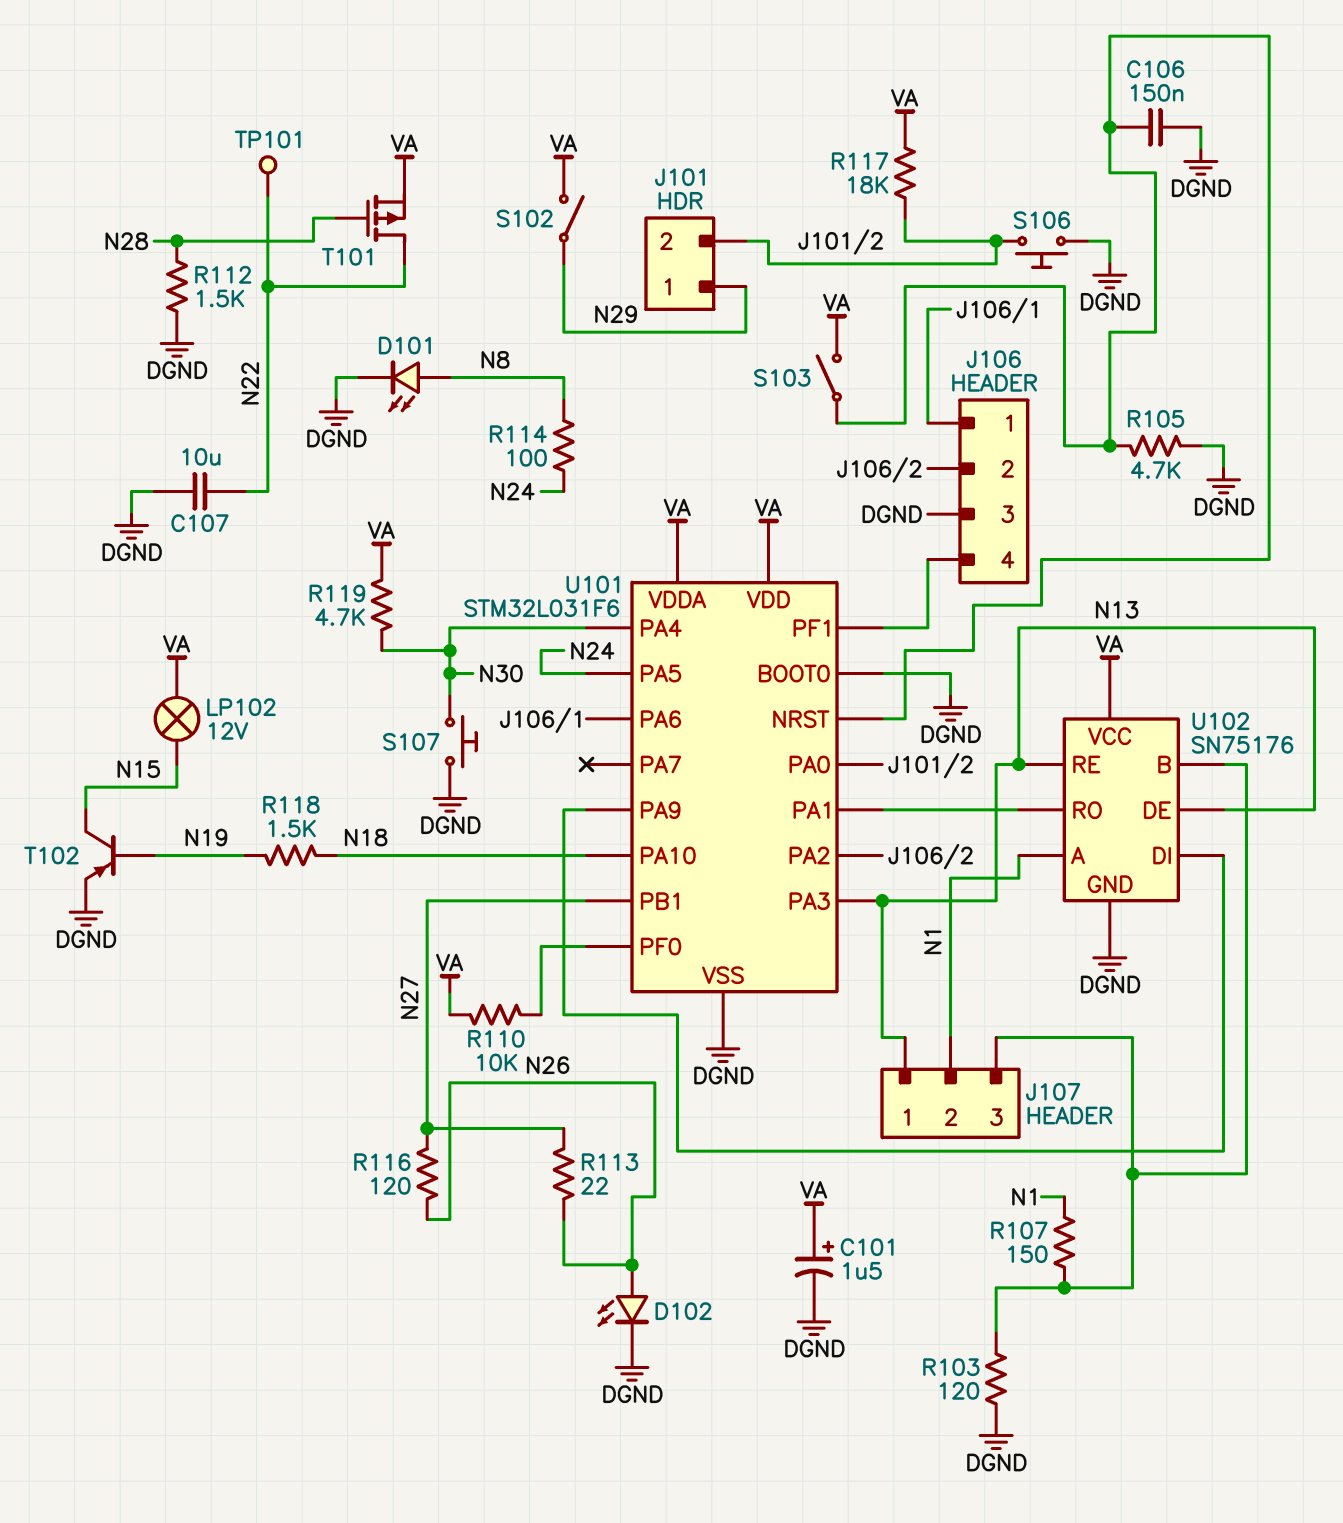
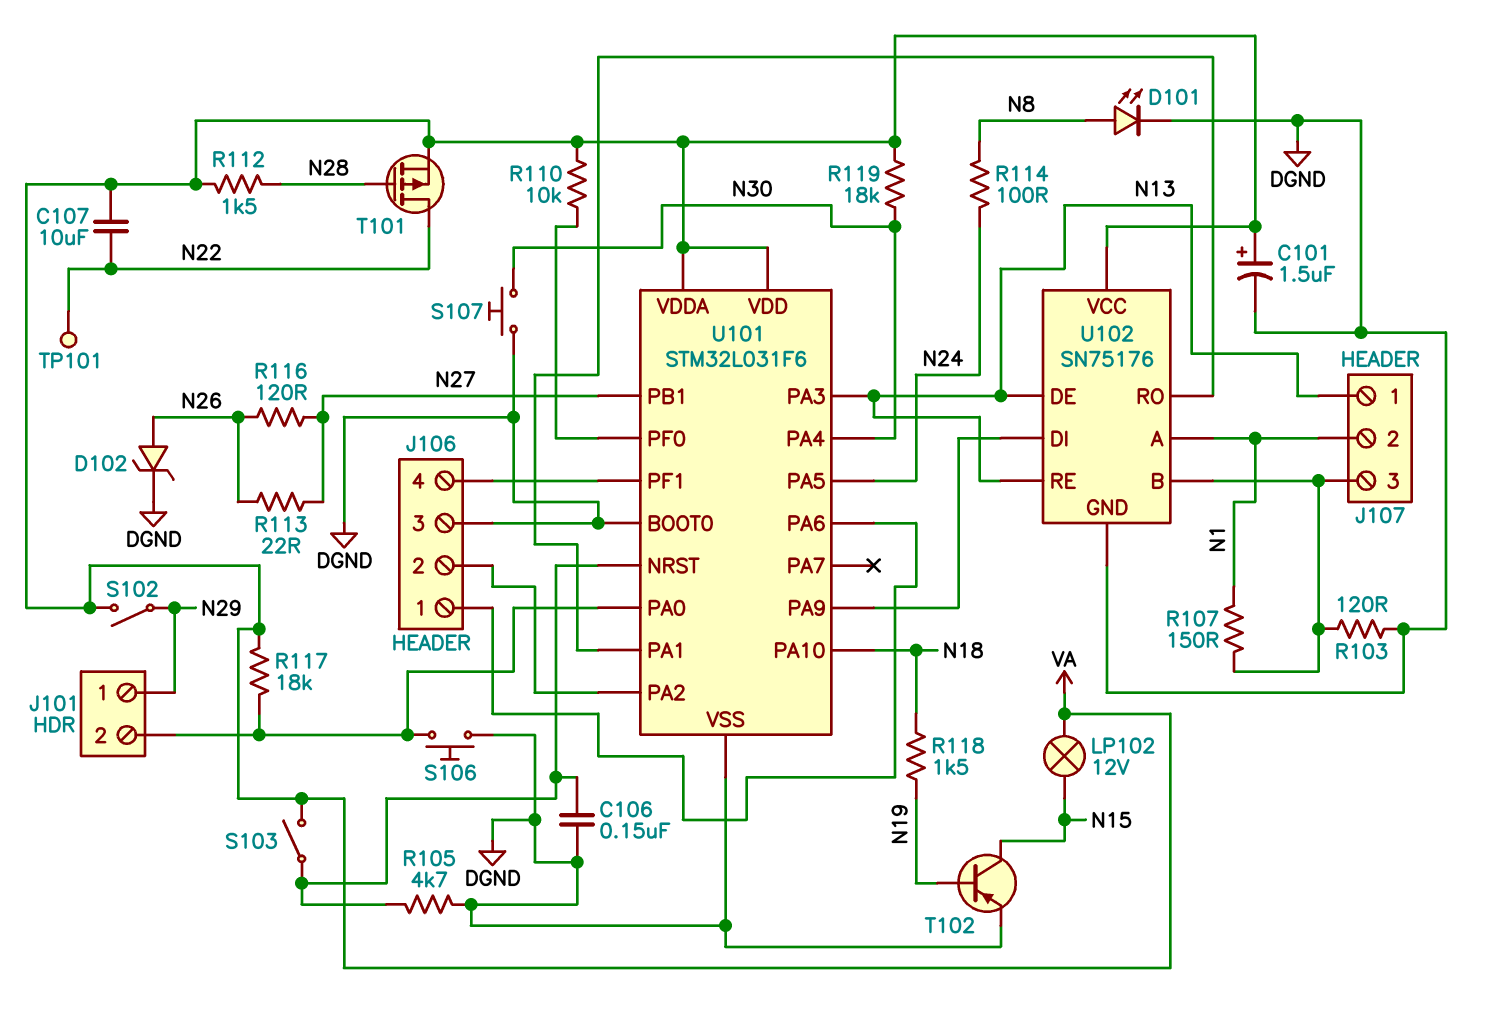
C107: 10uF (DGND, N22) -> 10uF (N22, VA)
D102: LED (A N26, K DGND) -> zener (A N26, K DGND)
R112: 1.5k (DGND, N28) -> 1.5k (N28, VA)
R119: 4.7k (N30, VA) -> 18k (N30, VA)

